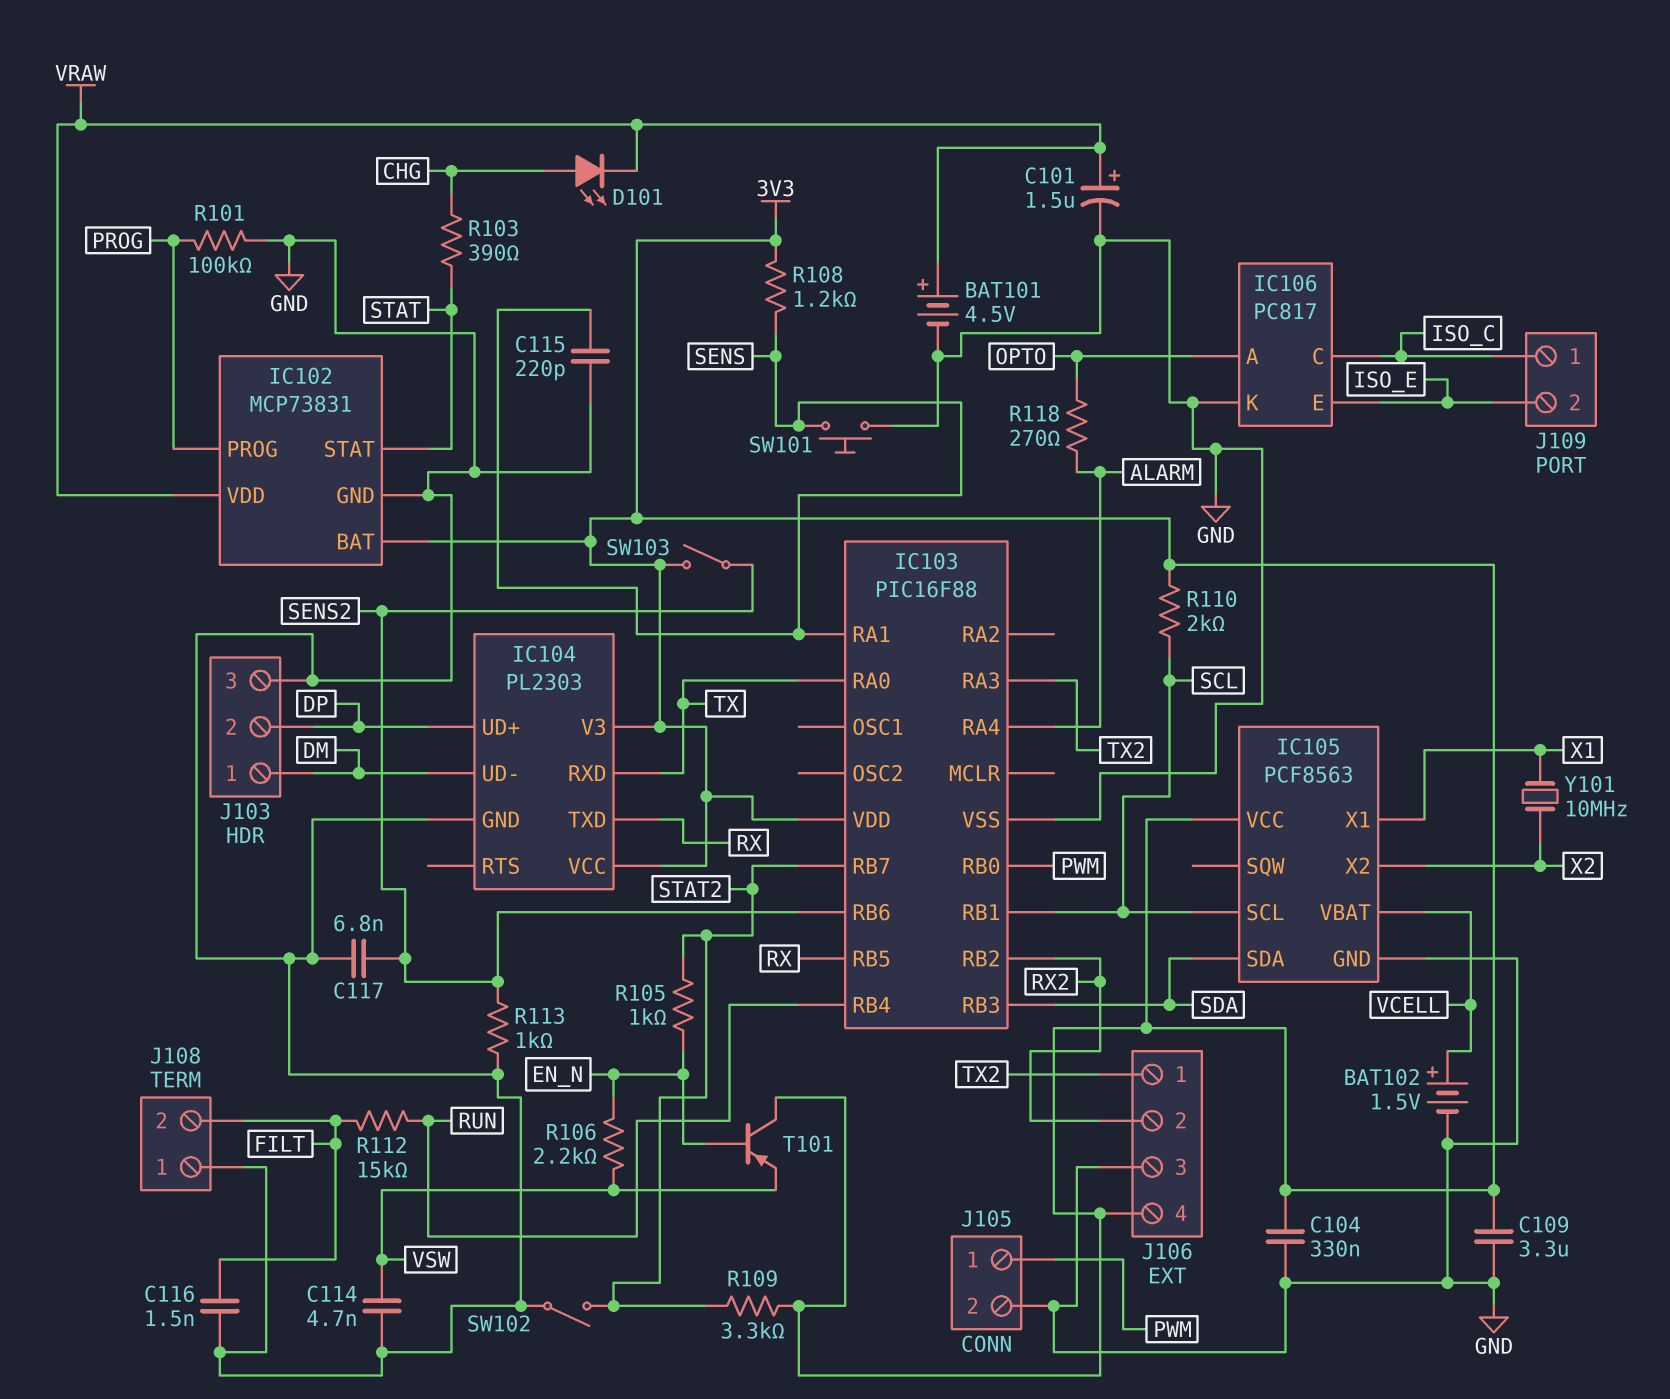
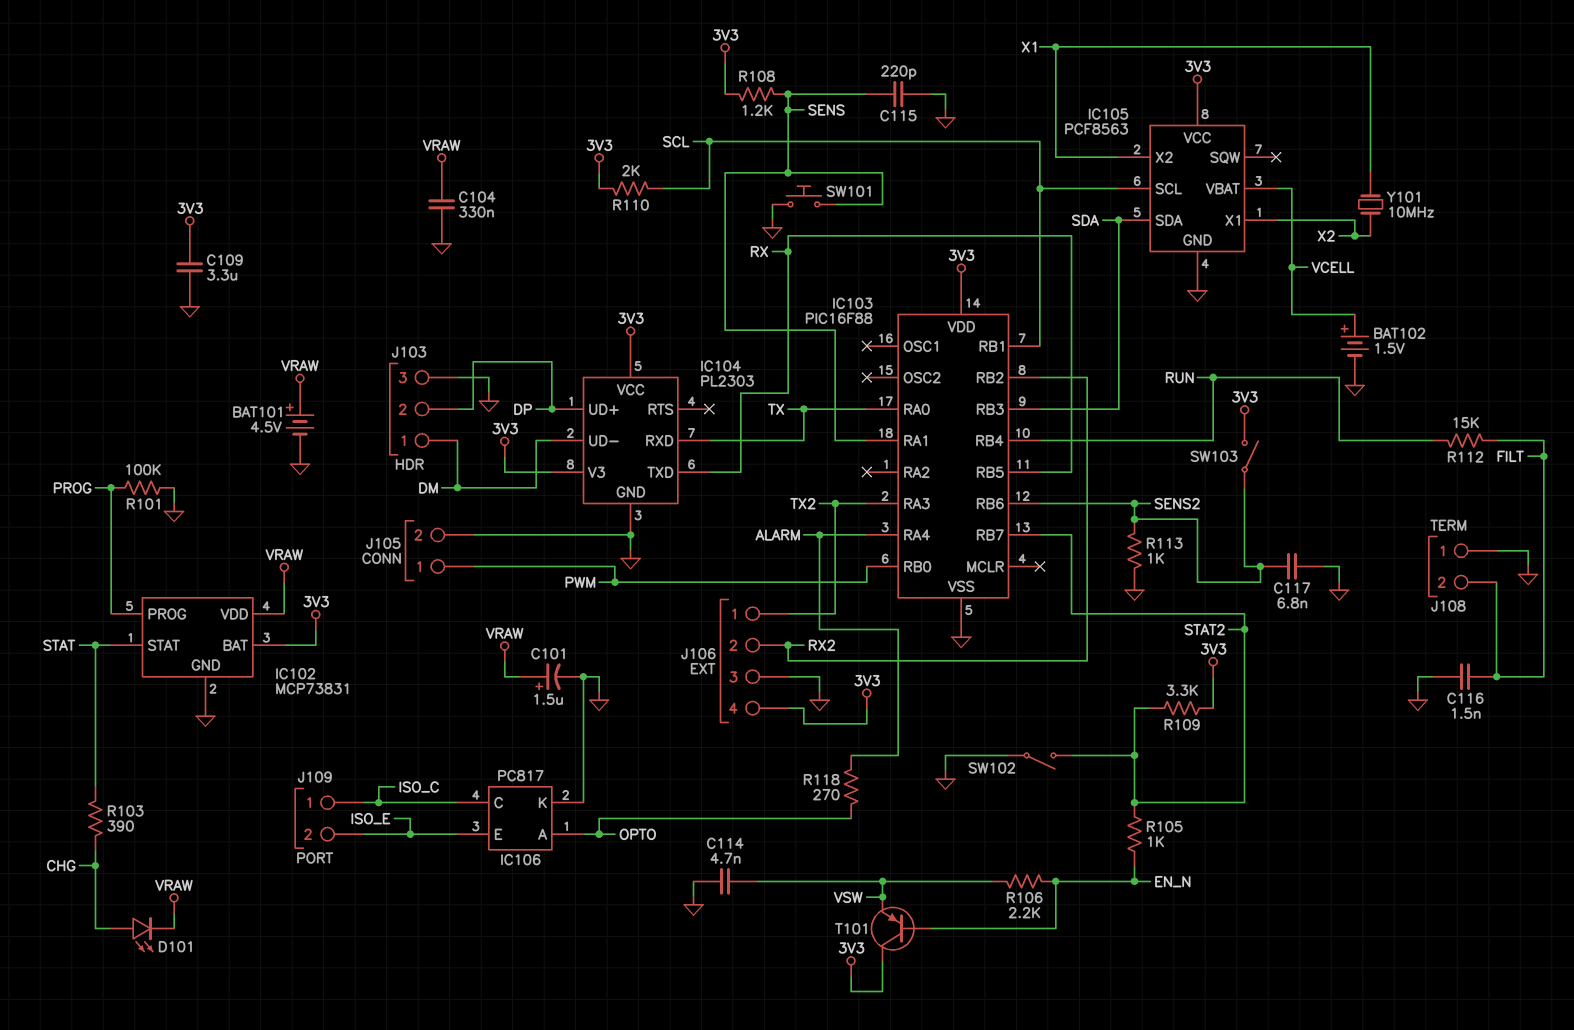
C104: 330nF (3V3, GND) -> 330nF (GND, VRAW)
IC105 pin X1: X1 -> X2
IC105 pin X2: X2 -> X1

